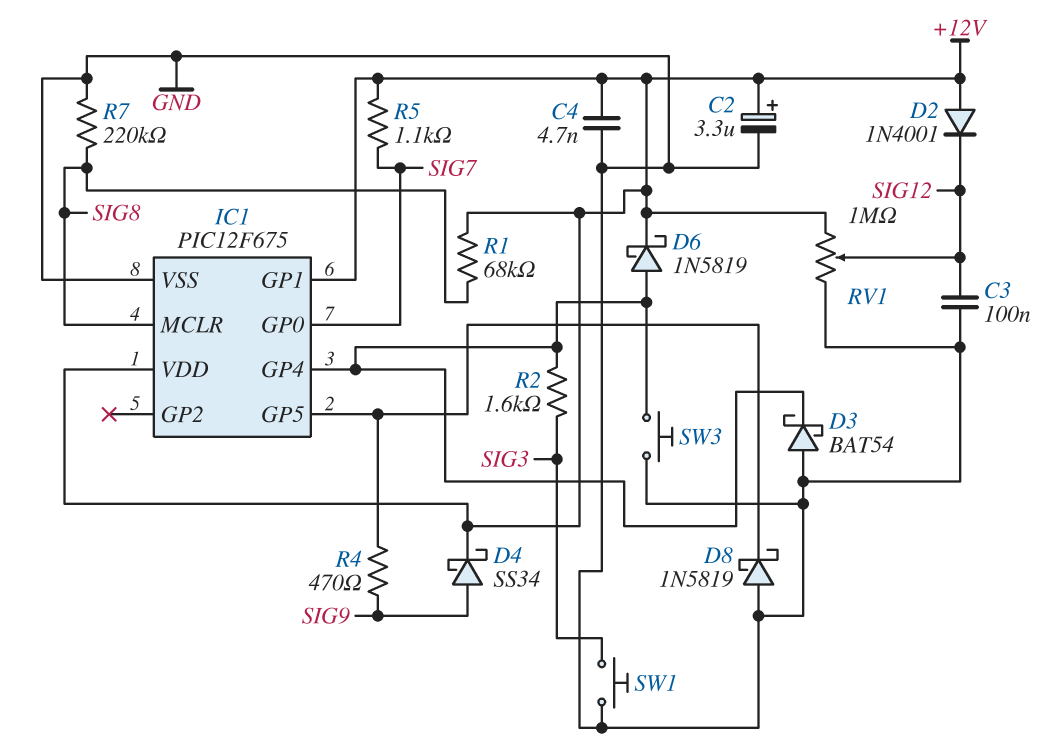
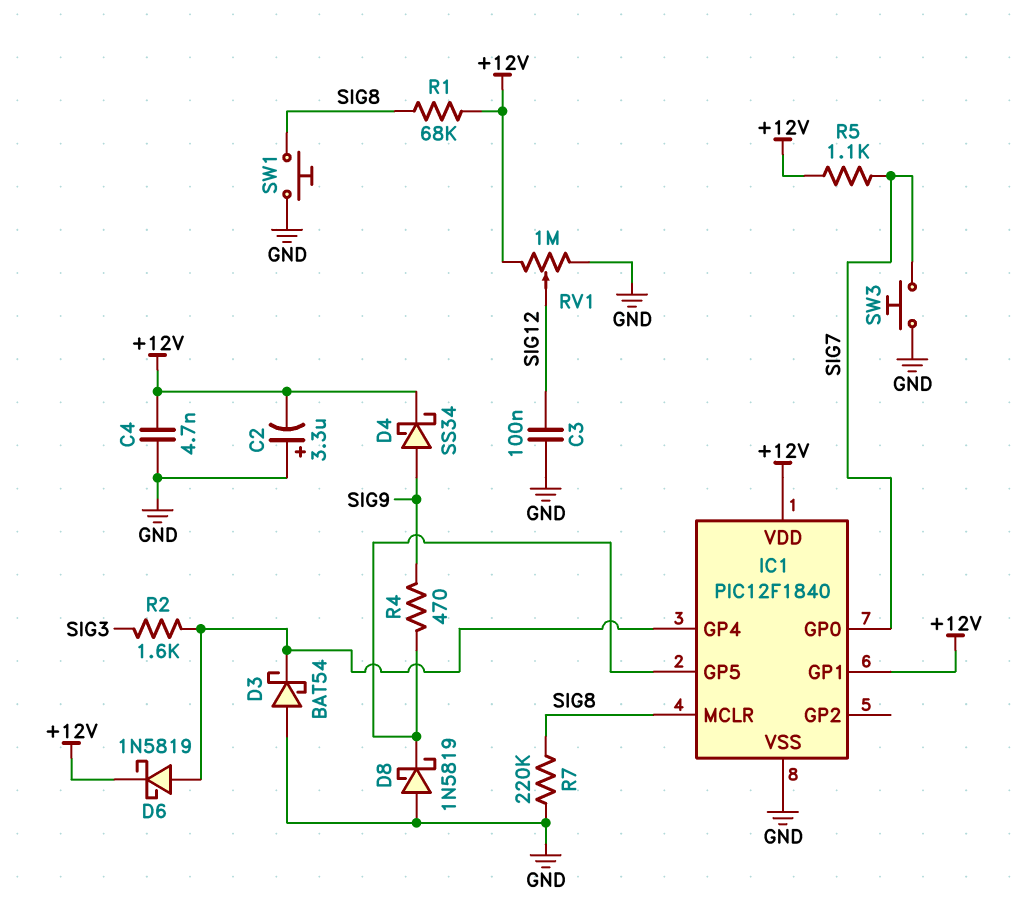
C2: 3.3uF (plus +12V, minus GND) -> 3.3uF (plus GND, minus +12V)
D2: diode 1N4001 (A +12V, K SIG12) -> none
IC1: PIC12F675 -> PIC12F1840
SW1: button (GND, SIG3) -> button (GND, SIG8)
SW3: button (GND, IC1/GP4) -> button (GND, SIG7)

